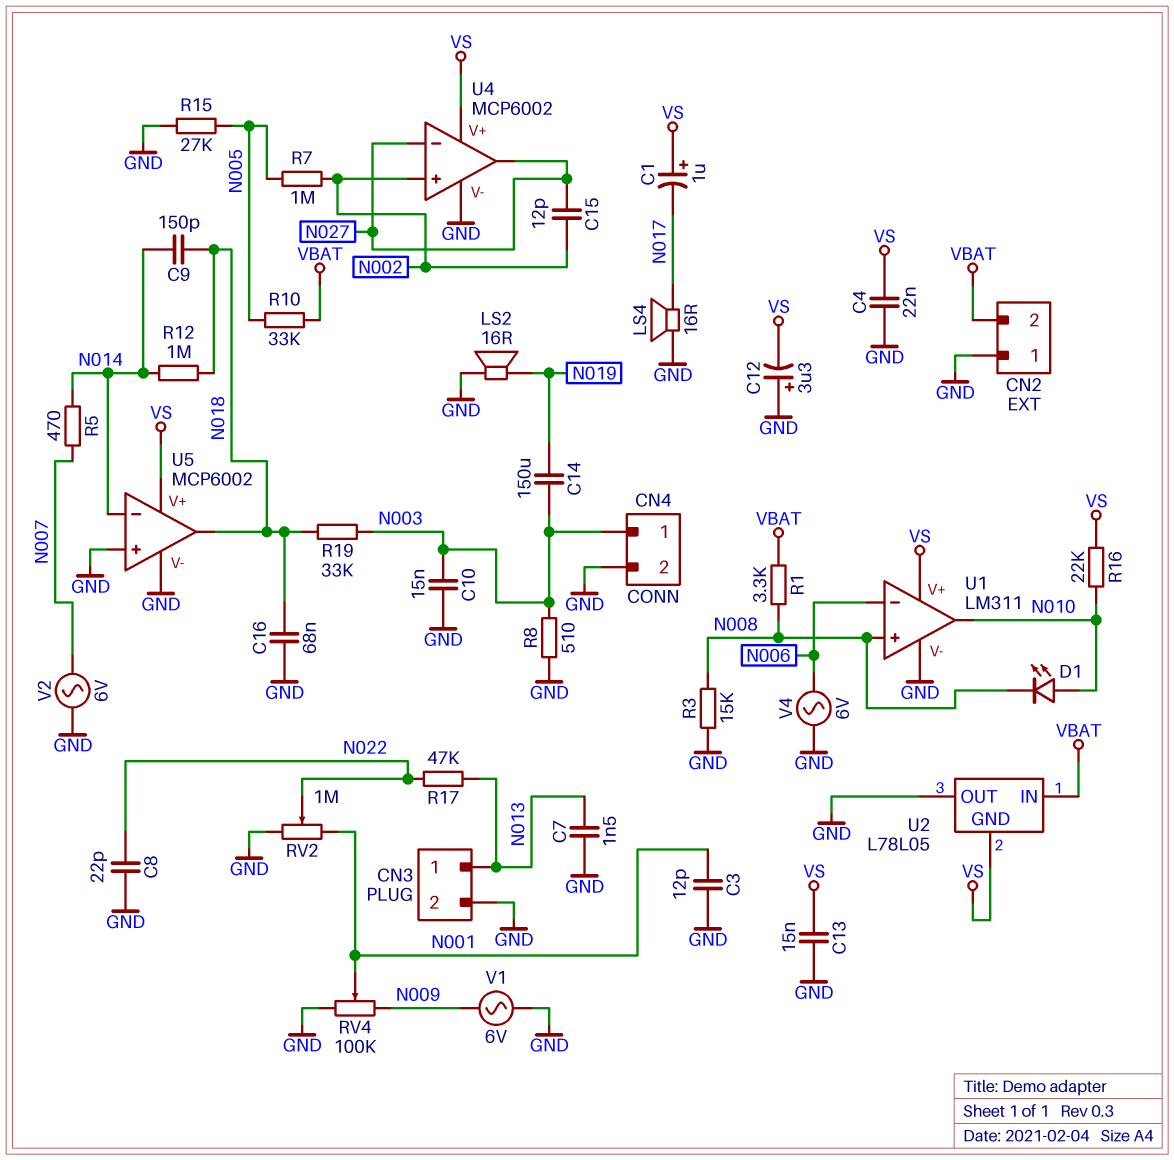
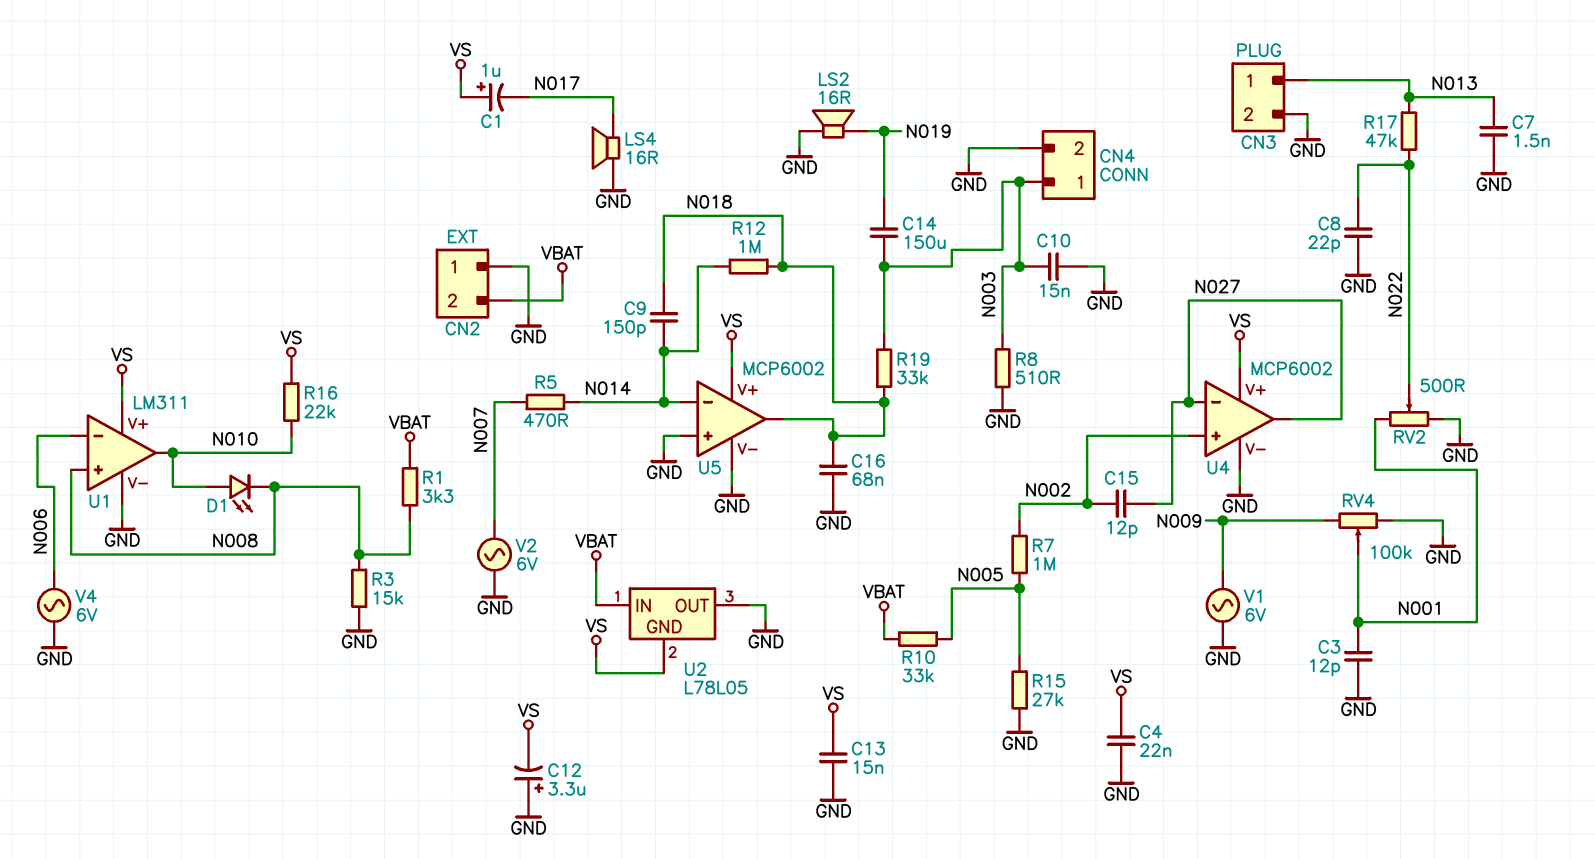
RV2: 1M (GND, N001, wiper N022) -> 500 (GND, N001, wiper N022)

